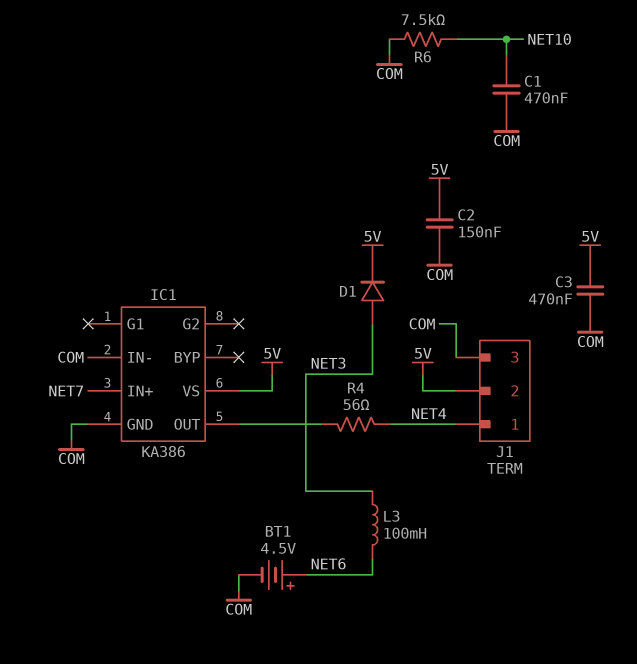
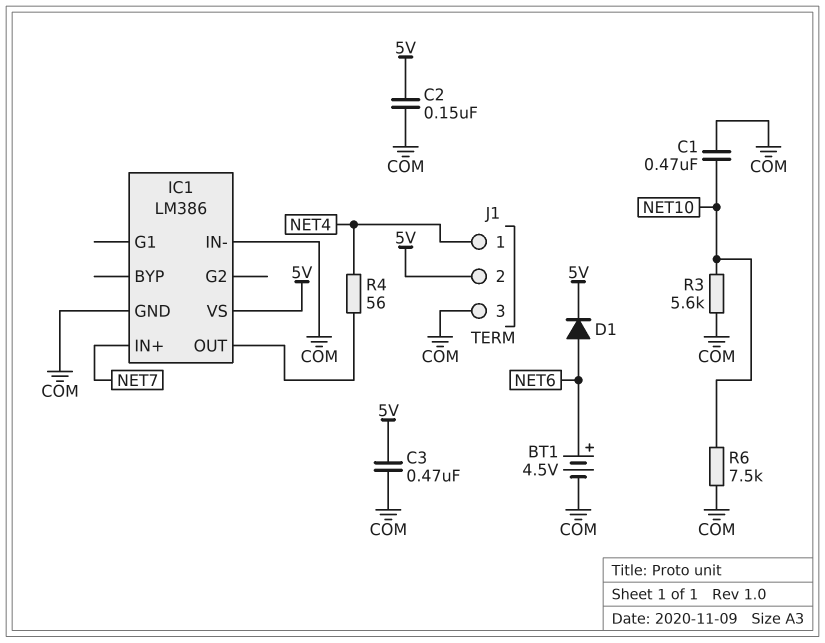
D1: diode (A NET3, K 5V) -> diode (A NET6, K 5V)
IC1: KA386 -> LM386
L3: 100mH (NET3, NET6) -> none
R3: none -> 5.6k (COM, NET10)

